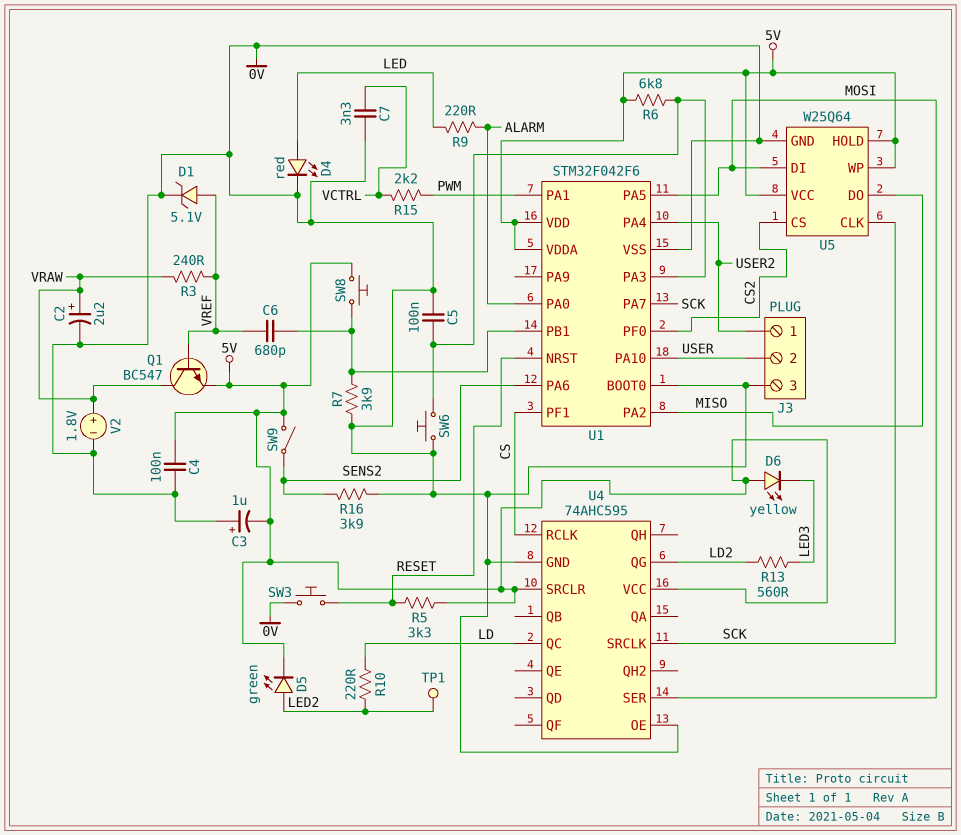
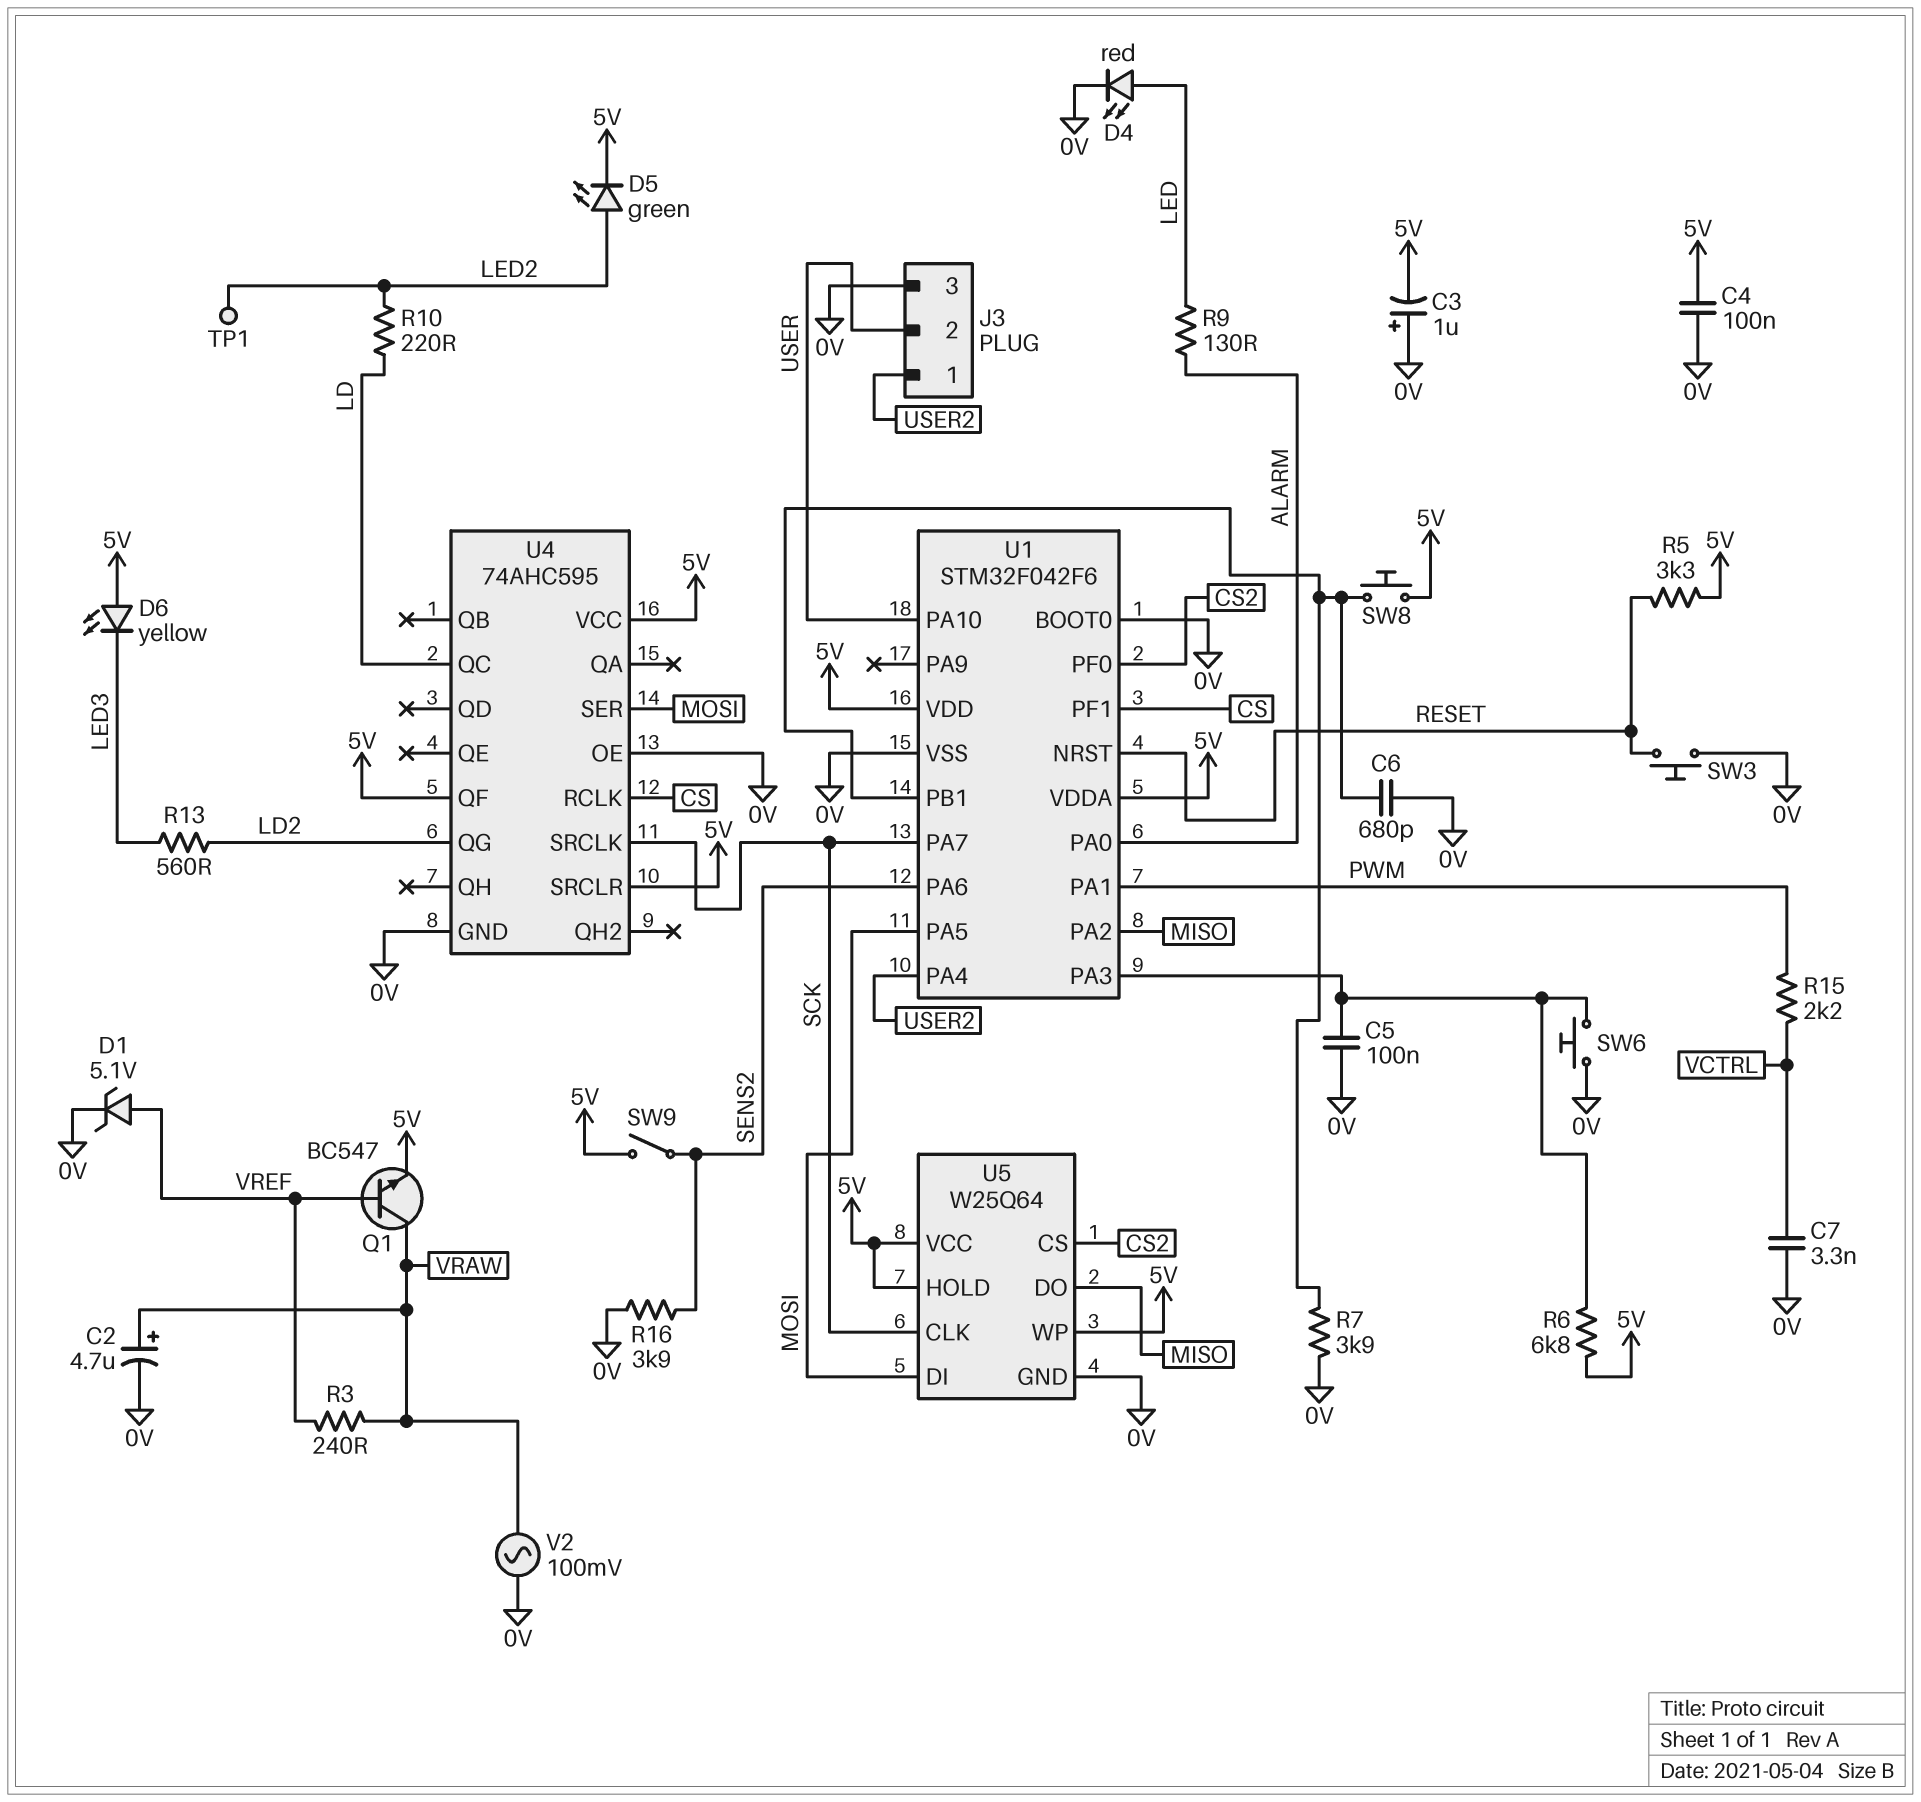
C2: 2.2uF (plus VRAW, minus 0V) -> 4.7uF (plus VRAW, minus 0V)
C6: 680pF (U1/PB1, VREF) -> 680pF (0V, U1/PB1)
R9: 220 (ALARM, LED) -> 130 (ALARM, LED)
U4 pin QF: none -> 5V
V2: 1.8V (plus VRAW, minus 0V) -> AC 100mV (0V, VRAW)

